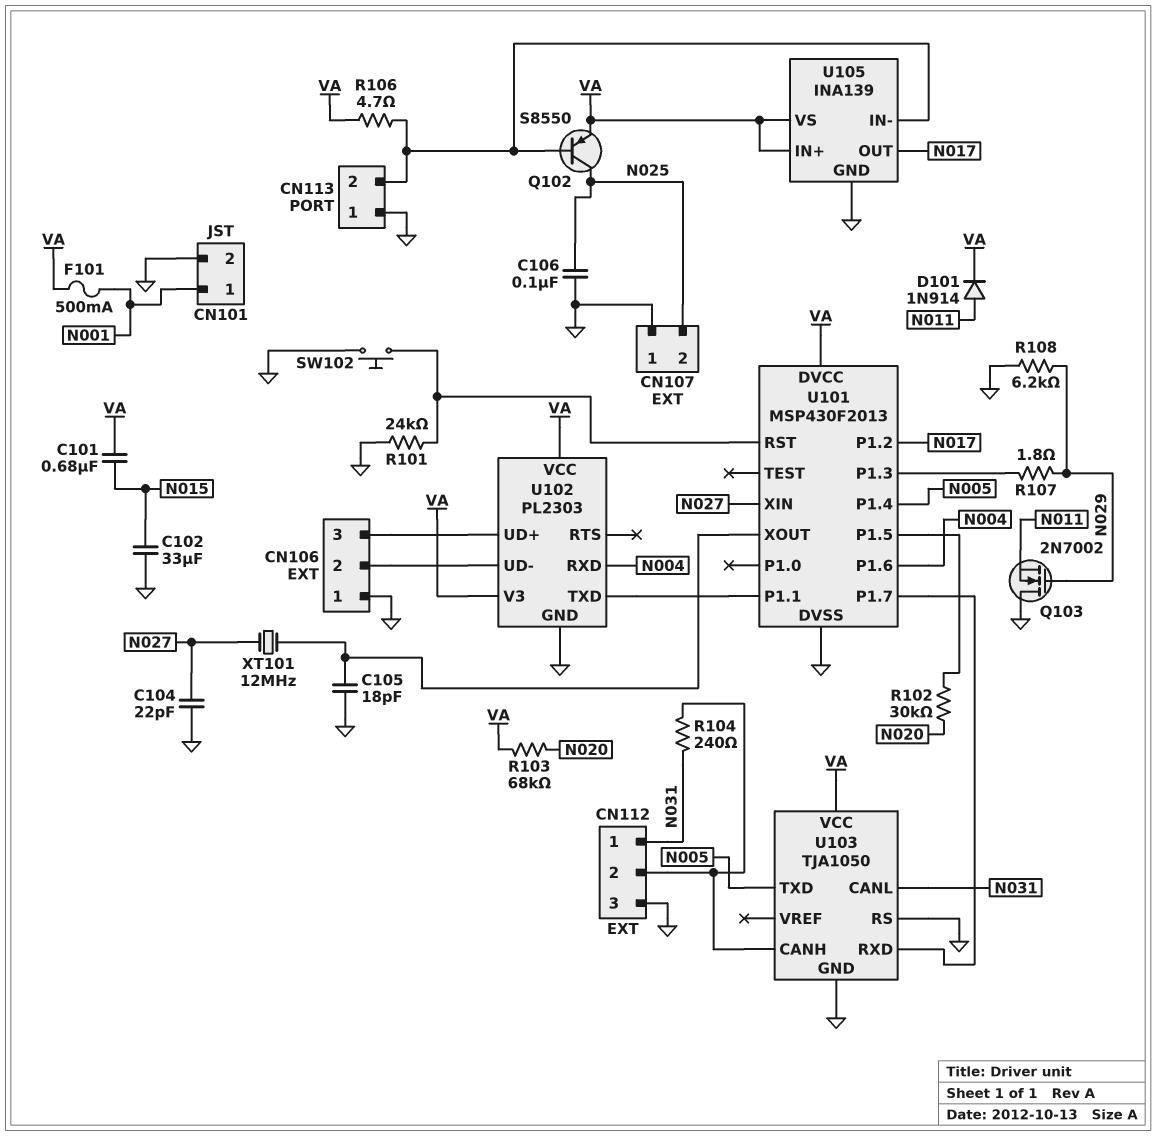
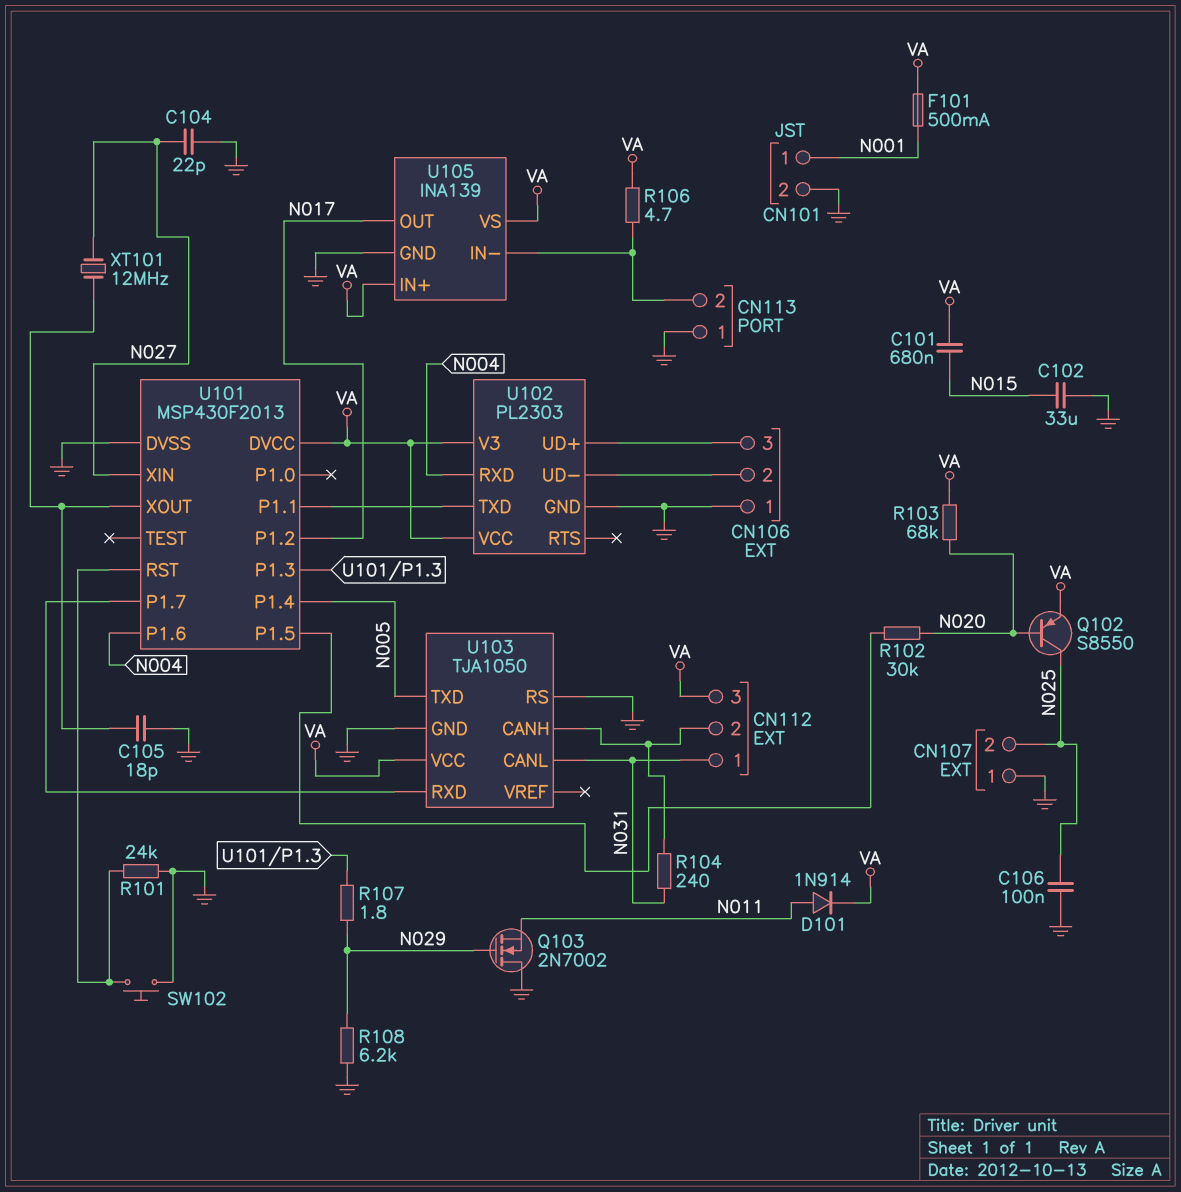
CN112 pin 3: GND -> VA
Q102: PNP S8550 (B CN113/2, C N025, E VA) -> PNP S8550 (B N020, C N025, E VA)

